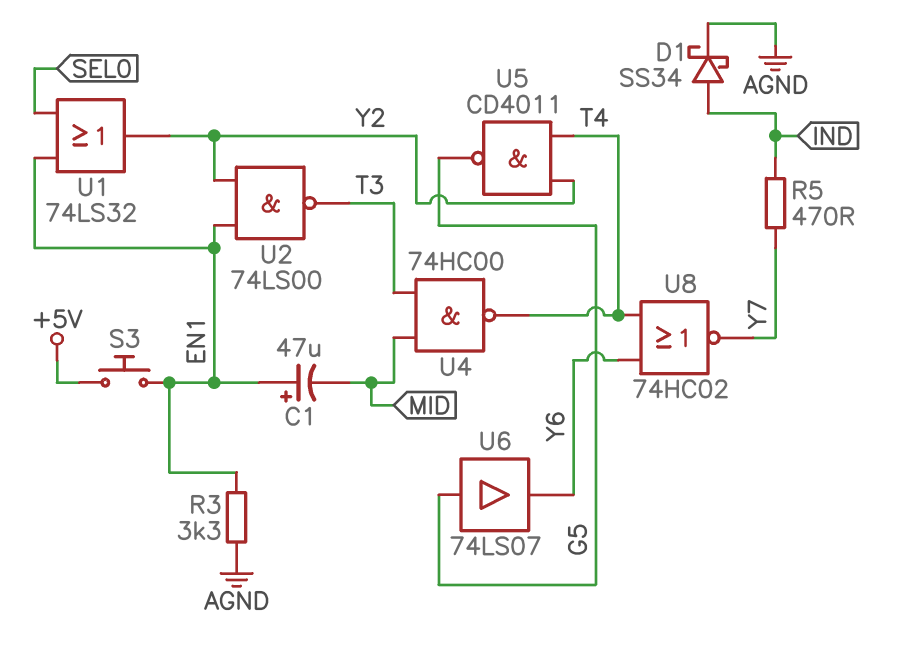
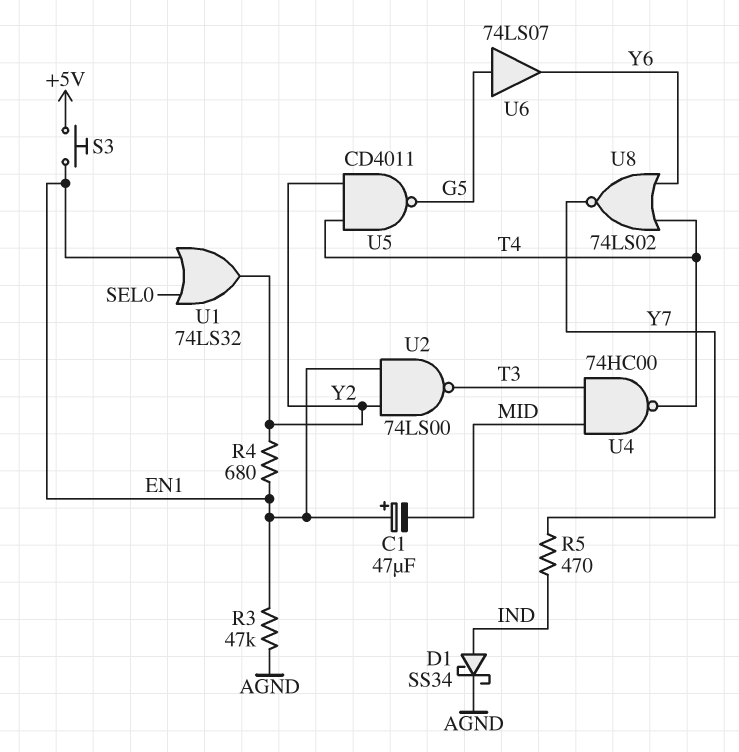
R3: 3.3k (AGND, EN1) -> 47k (AGND, EN1)
R4: none -> 680 (EN1, Y2)
U8: NOR 74HC02 (in T4, in Y6, out Y7) -> NOR 74LS02 (in T4, in Y6, out Y7)

